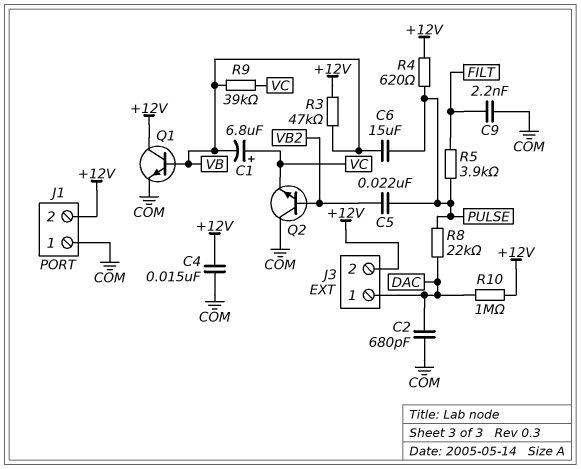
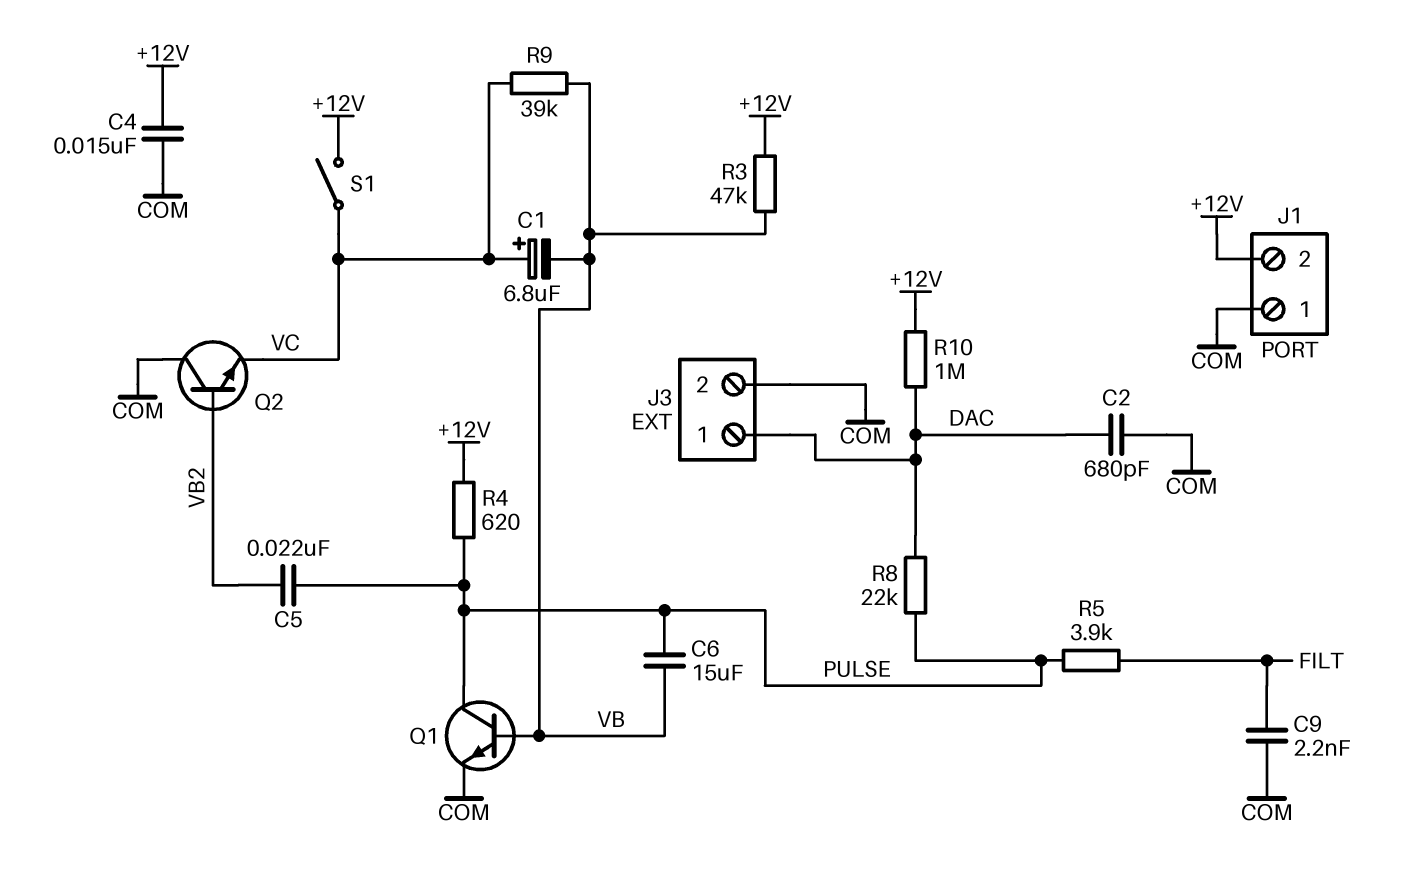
J3 pin 2: +12V -> COM
Q1: NPN (B VB, C +12V, E COM) -> NPN (B VB, C PULSE, E COM)
S1: none -> switch (+12V, VC)

